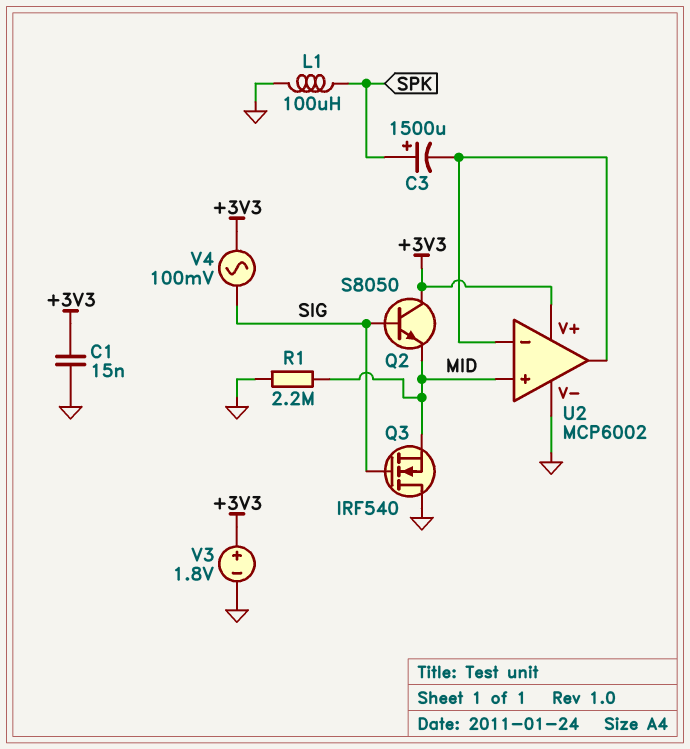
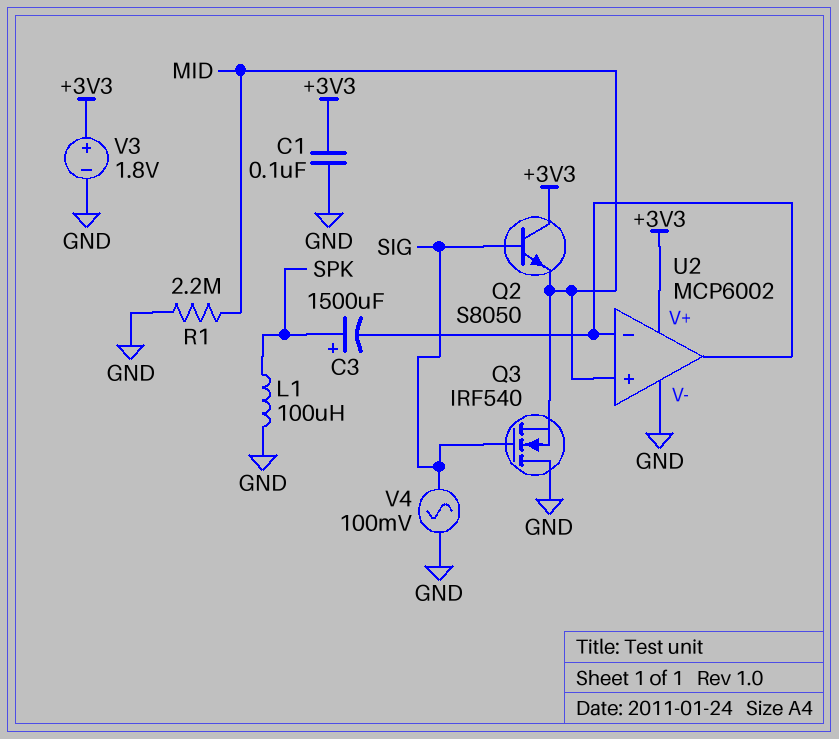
C1: 15nF (+3V3, GND) -> 100nF (+3V3, GND)
V4: AC 100mV (+3V3, SIG) -> AC 100mV (GND, SIG)

